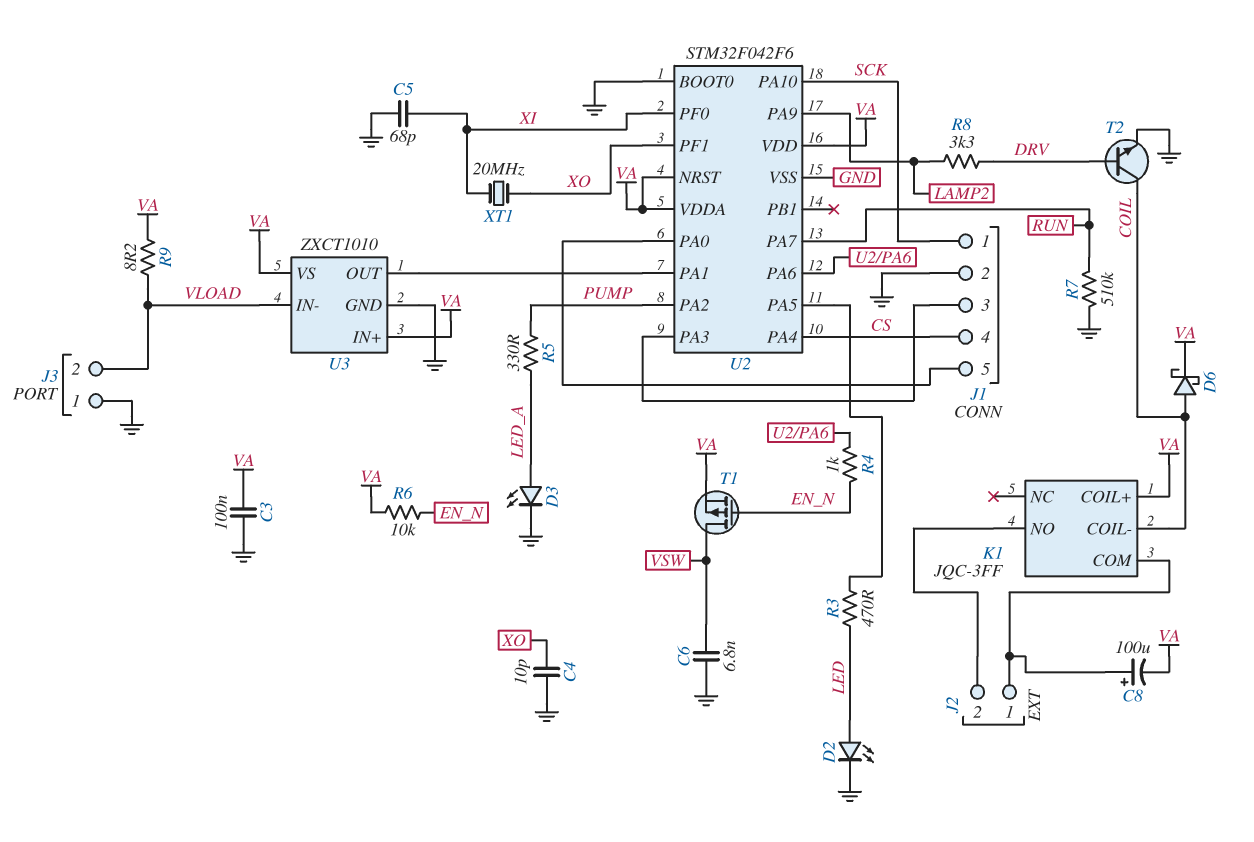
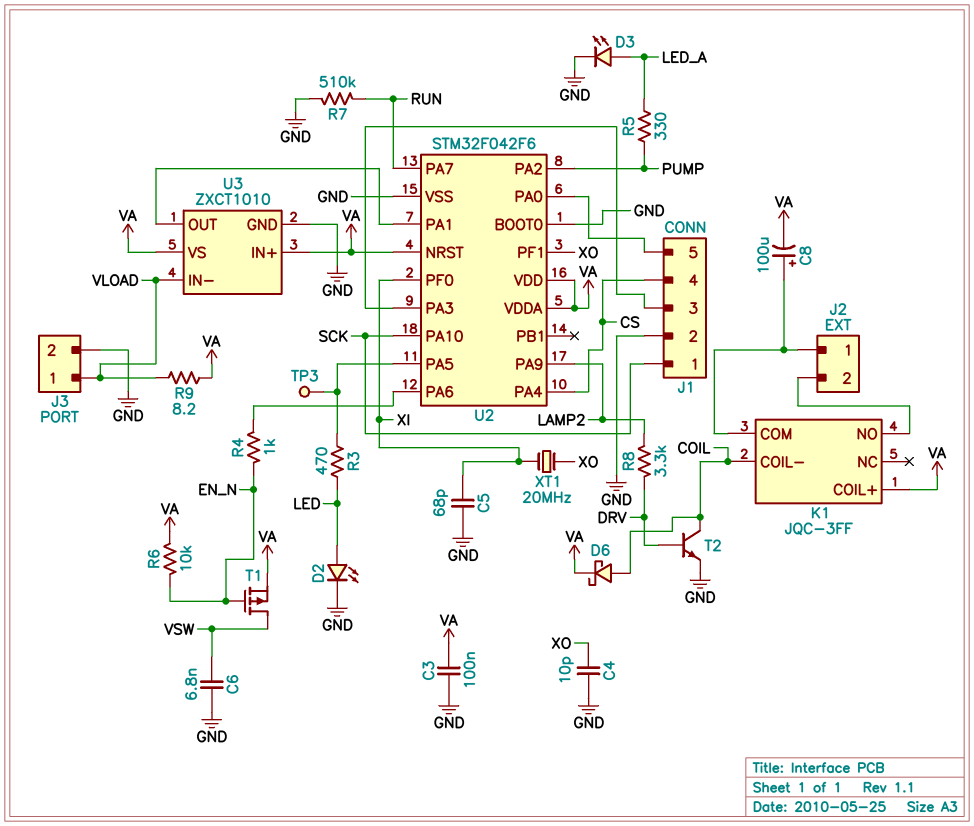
J3 pin 1: GND -> VLOAD
J3 pin 2: VLOAD -> GND
TP3: none -> test point (U2/PA5)

